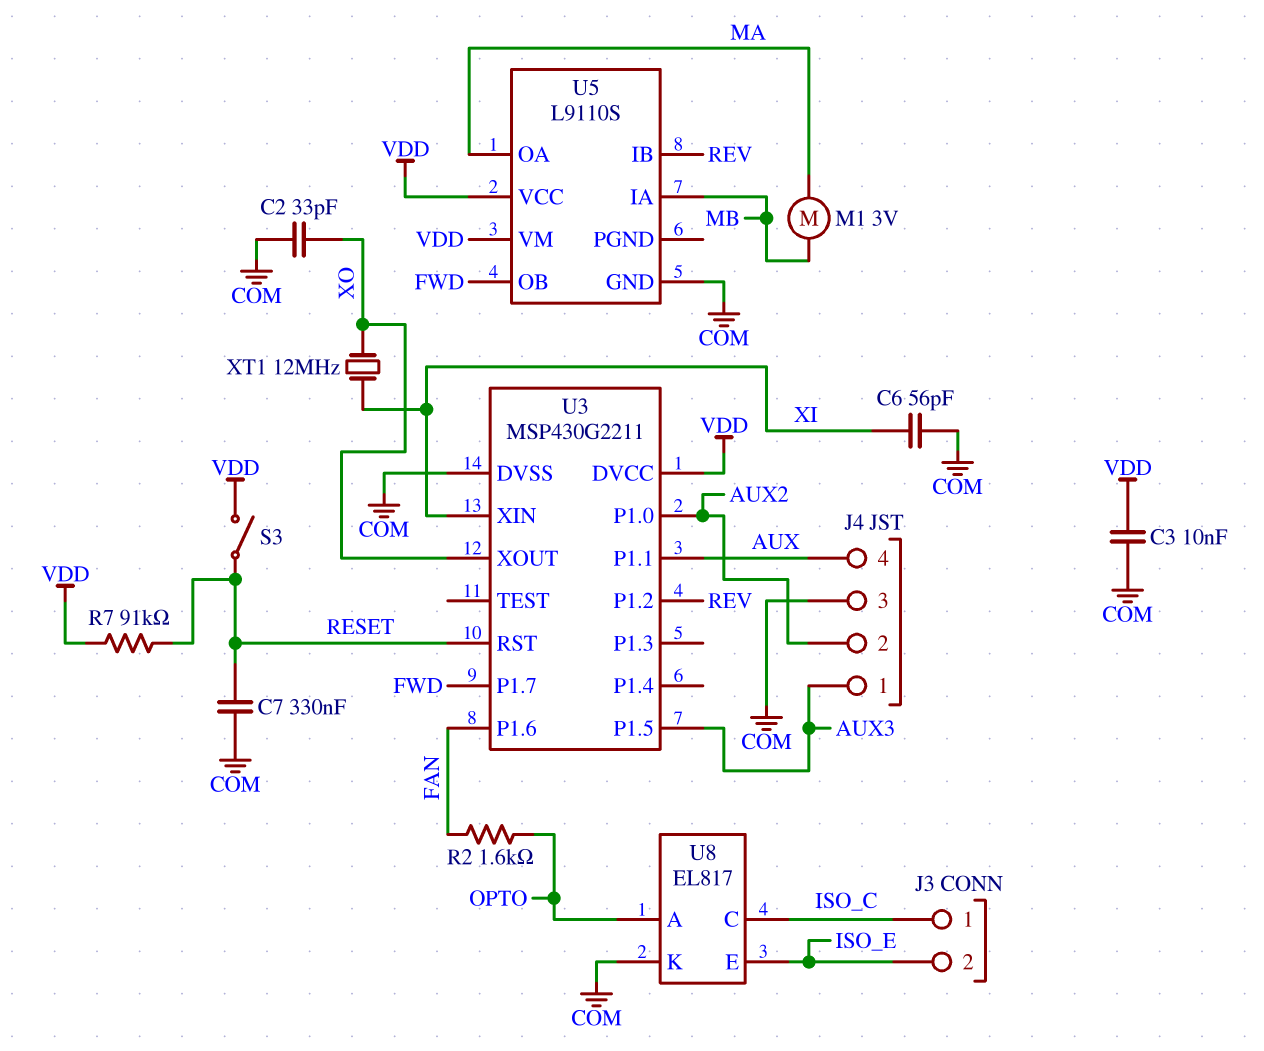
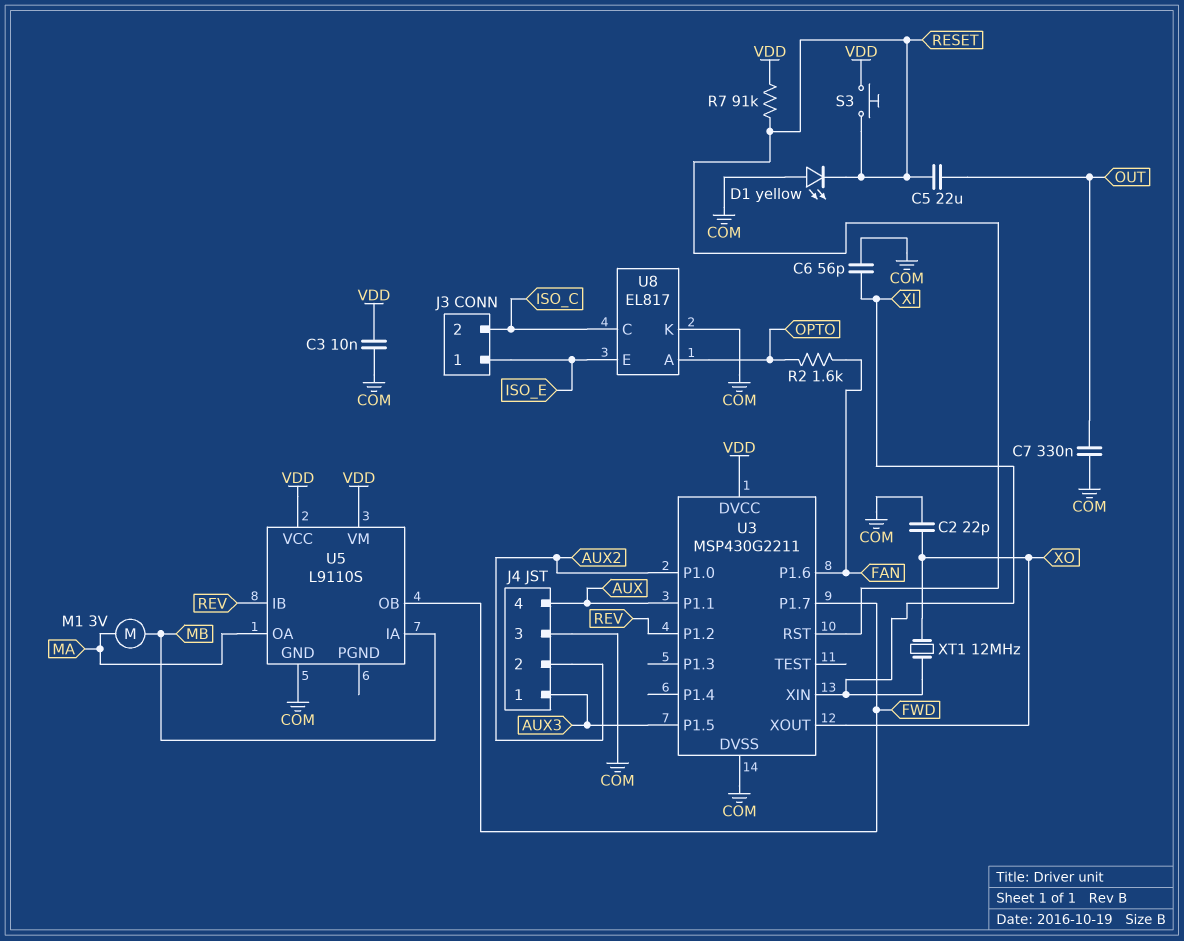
C2: 33pF (COM, XO) -> 22pF (COM, XO)
C5: none -> 22uF (OUT, RESET)
C7: 330nF (COM, RESET) -> 330nF (COM, OUT)
D1: none -> LED yellow (A COM, K RESET)
J3 pin 1: ISO_C -> ISO_E
J3 pin 2: ISO_E -> ISO_C
S3: switch (RESET, VDD) -> button (RESET, VDD)

